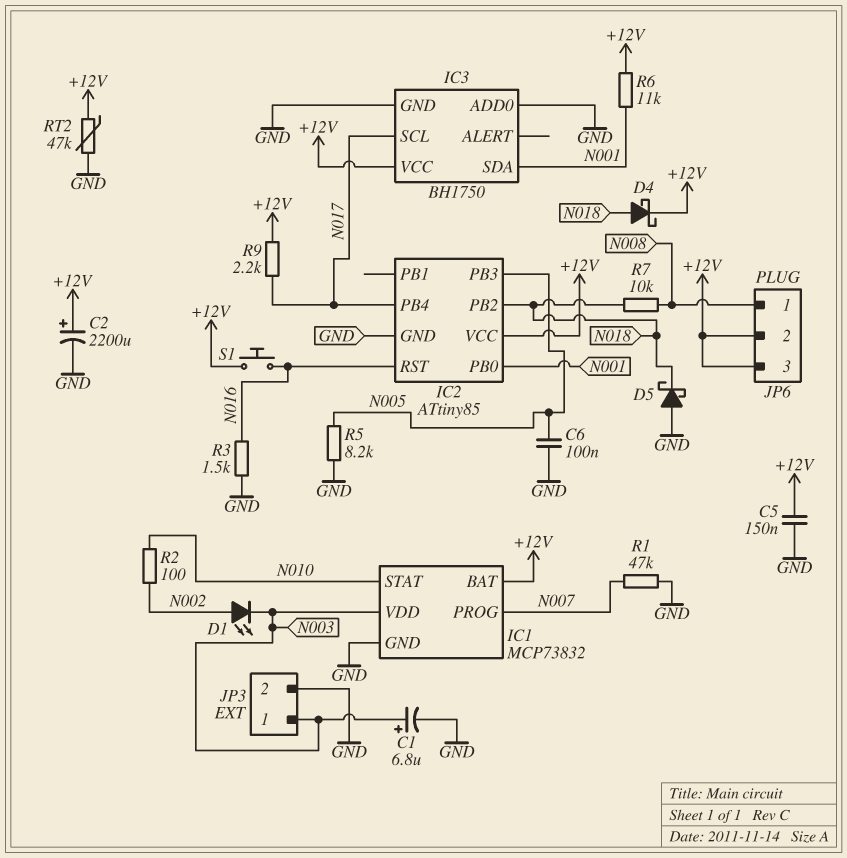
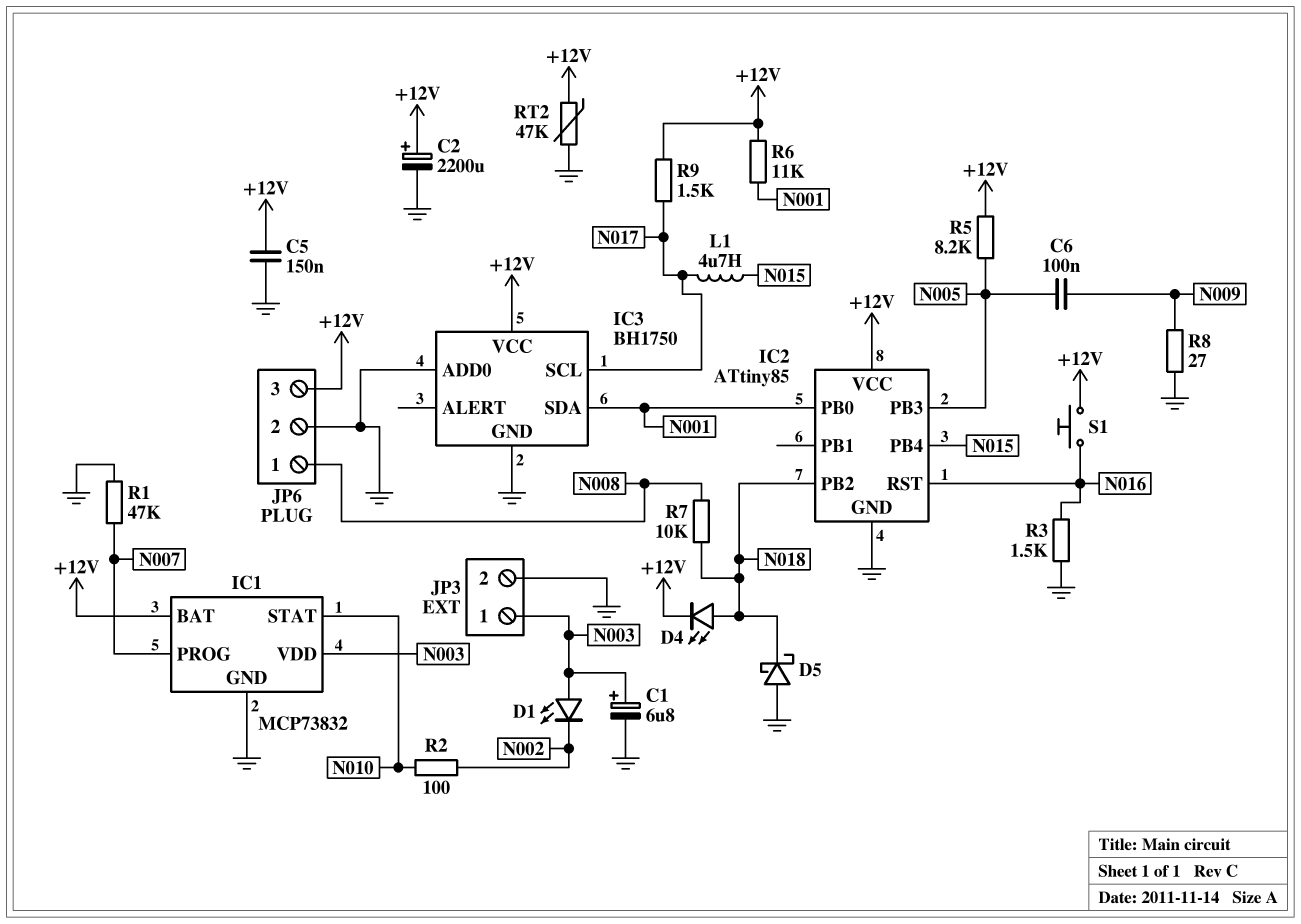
C6: 100nF (GND, N005) -> 100nF (N005, N009)
D1: LED (A N002, K N003) -> LED (A N003, K N002)
D4: schottky (A N018, K +12V) -> LED (A N018, K +12V)
IC2 pin PB4: N017 -> N015
JP6 pin 2: +12V -> GND
L1: none -> 4.7uH (N015, N017)
R5: 8.2k (GND, N005) -> 8.2k (+12V, N005)
R8: none -> 27 (GND, N009)
R9: 2.2k (+12V, N017) -> 1.5k (+12V, N017)

